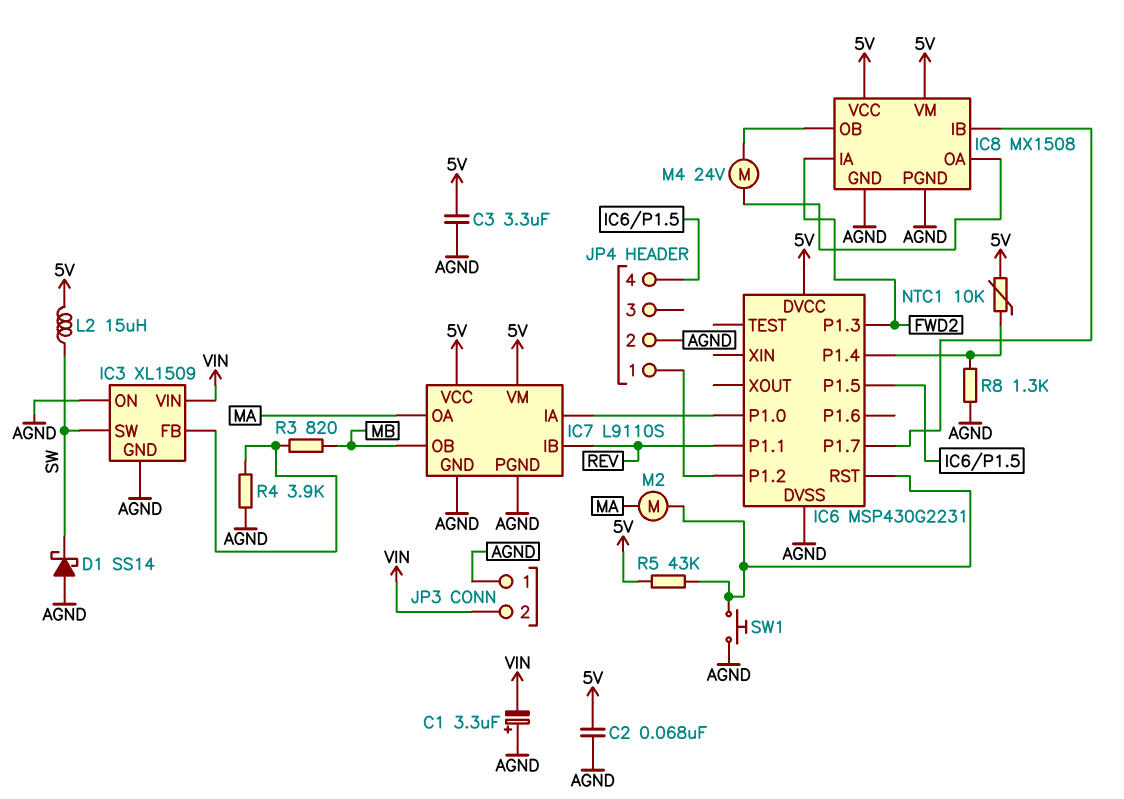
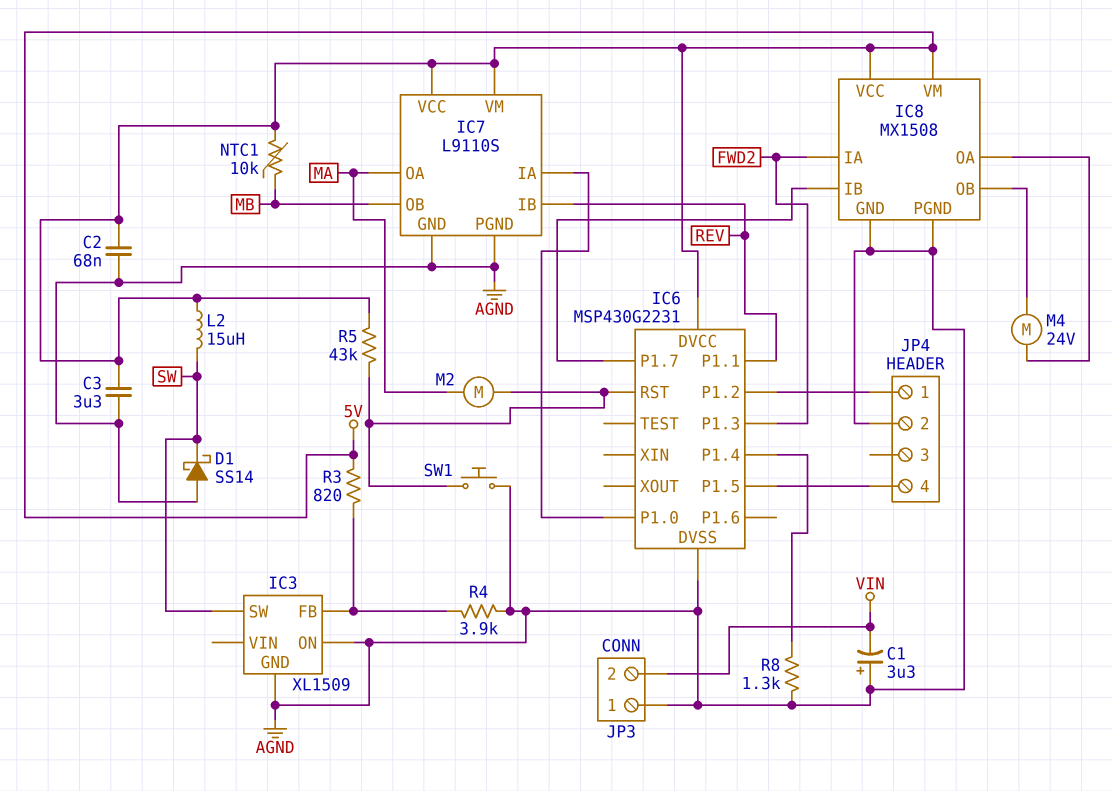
IC3 pin VIN: VIN -> none
NTC1: 10k (5V, IC6/P1.4) -> 10k (5V, MB)
R3: 820 (IC3/FB, MB) -> 820 (5V, IC3/FB)

